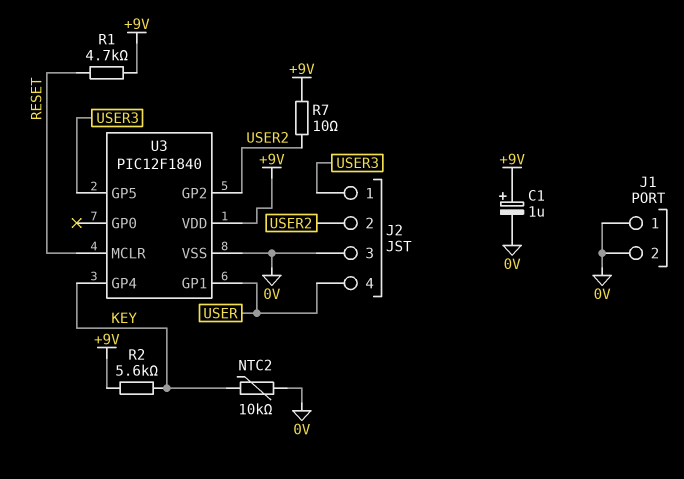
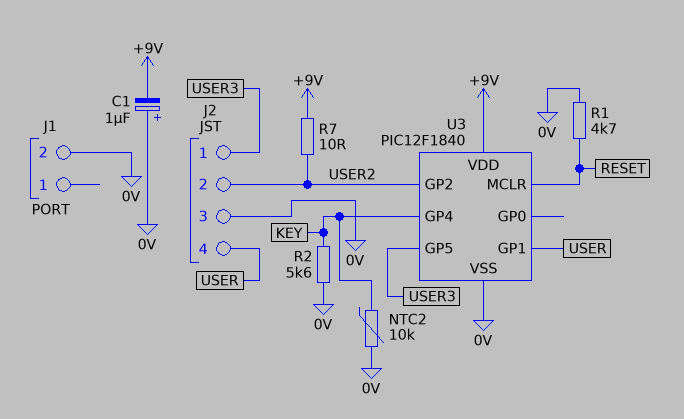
C1: 1uF (plus +9V, minus 0V) -> 1uF (plus 0V, minus +9V)
J1 pin 1: 0V -> none
R1: 4.7k (+9V, RESET) -> 4.7k (0V, RESET)
R2: 5.6k (+9V, KEY) -> 5.6k (0V, KEY)

